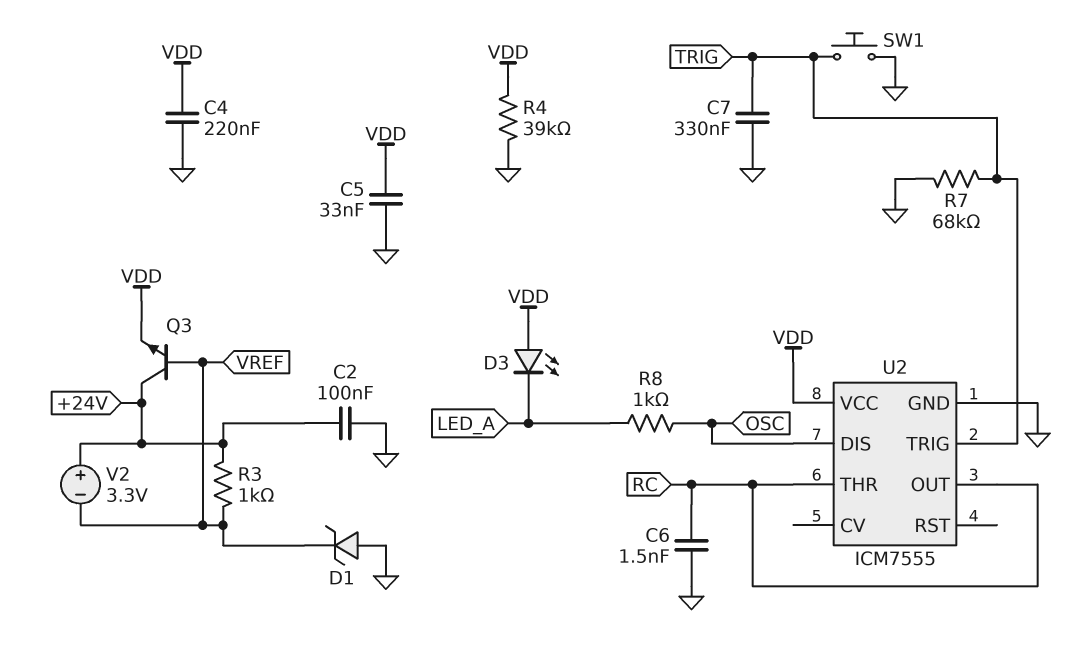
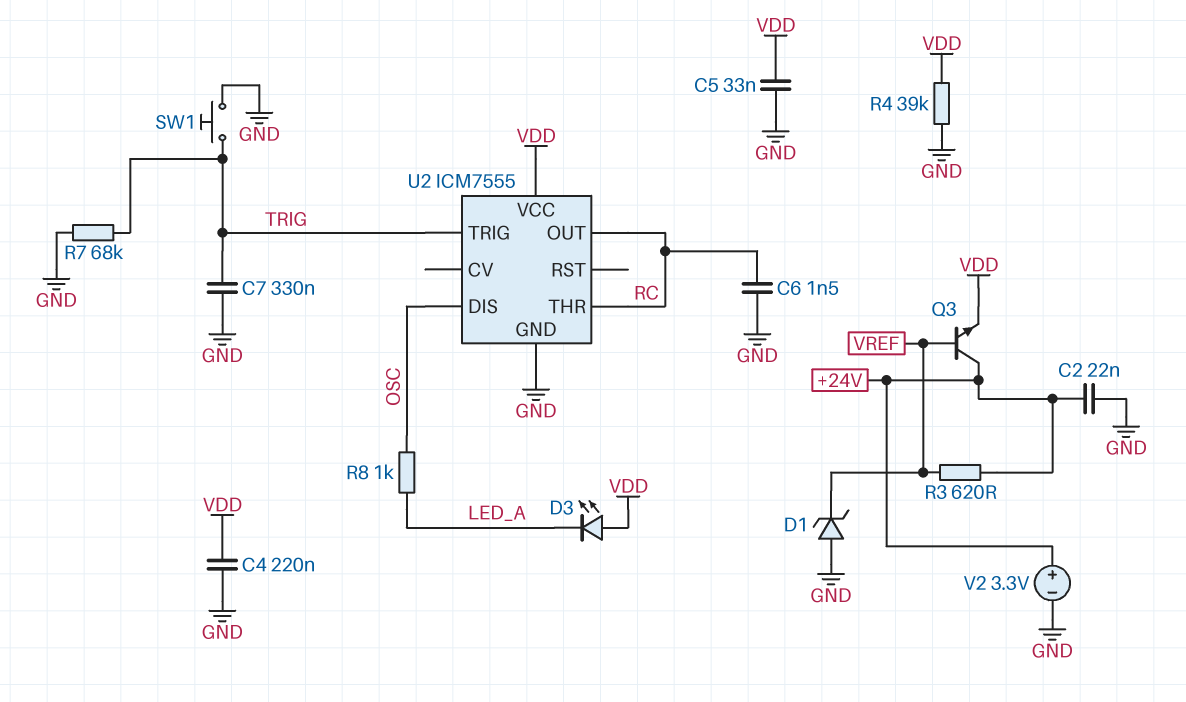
C2: 100nF (+24V, GND) -> 22nF (+24V, GND)
R3: 1k (+24V, VREF) -> 620 (+24V, VREF)
V2: 3.3V (plus +24V, minus VREF) -> 3.3V (plus +24V, minus GND)

